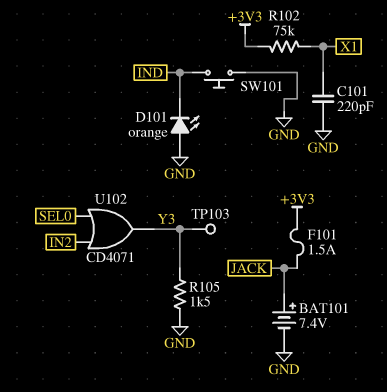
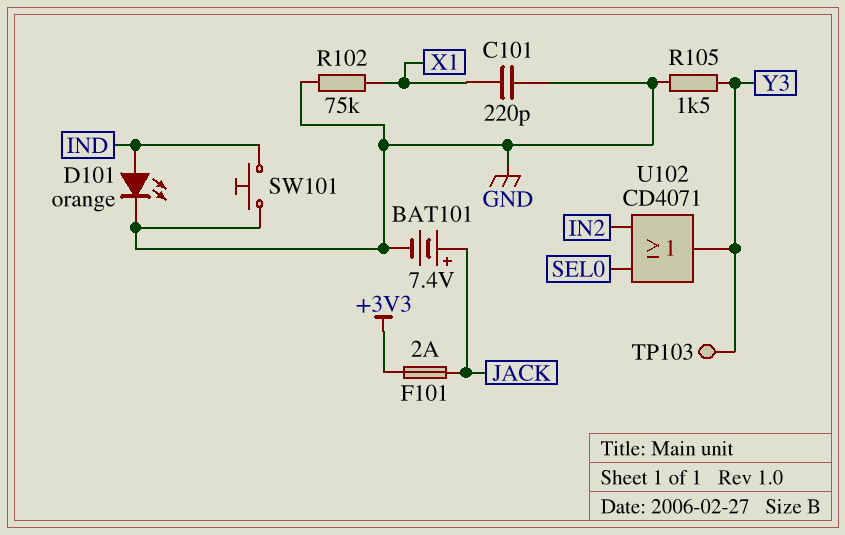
D101: LED orange (A GND, K IND) -> LED orange (A IND, K GND)
F101: 1.5A (+3V3, JACK) -> 2A (+3V3, JACK)
R102: 75k (+3V3, X1) -> 75k (GND, X1)

